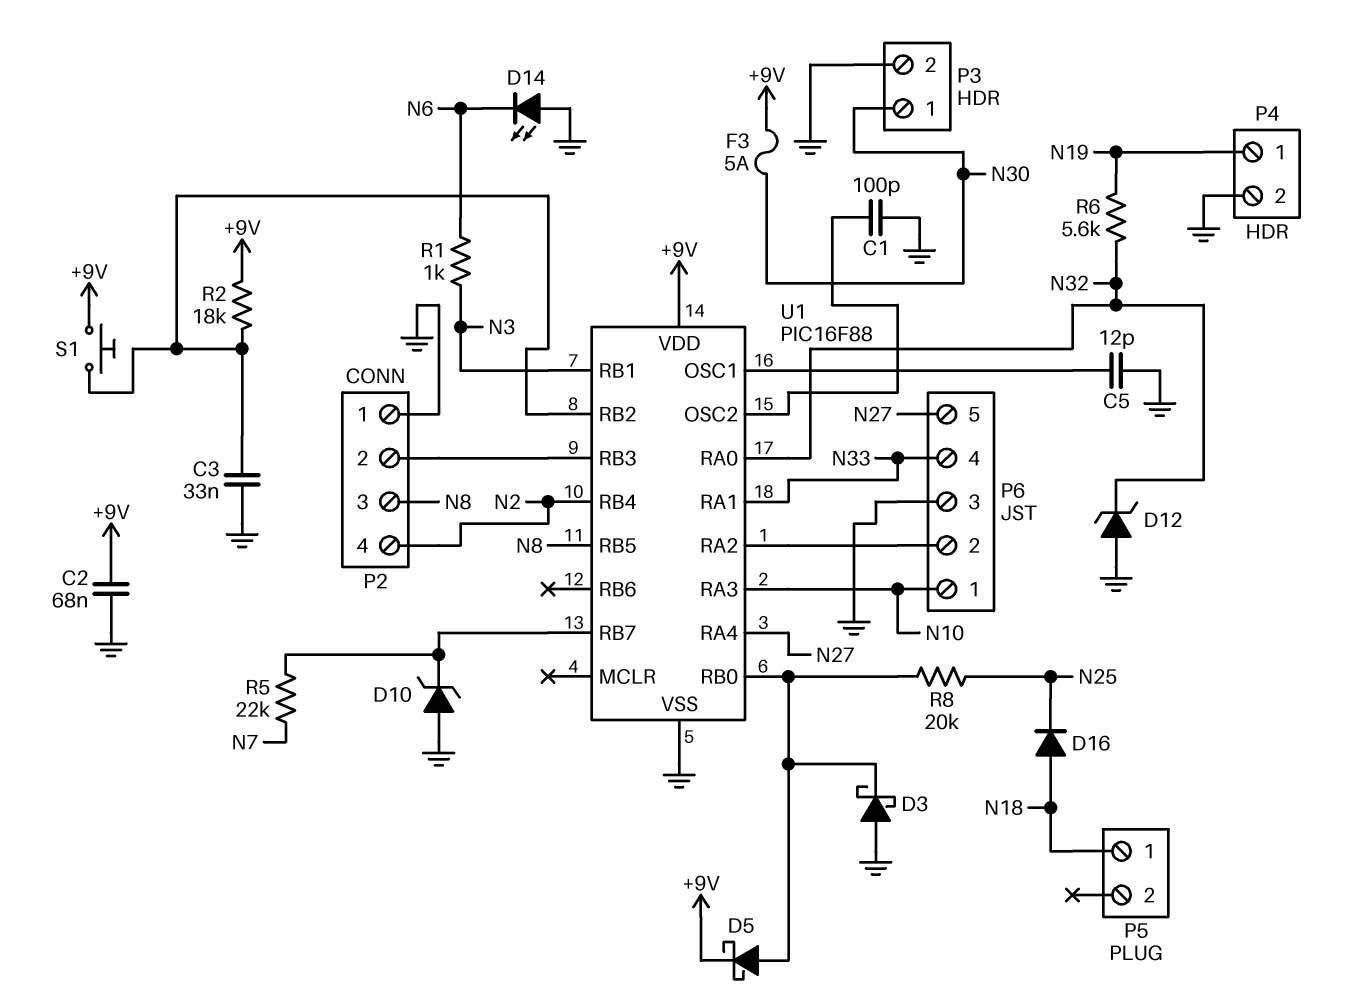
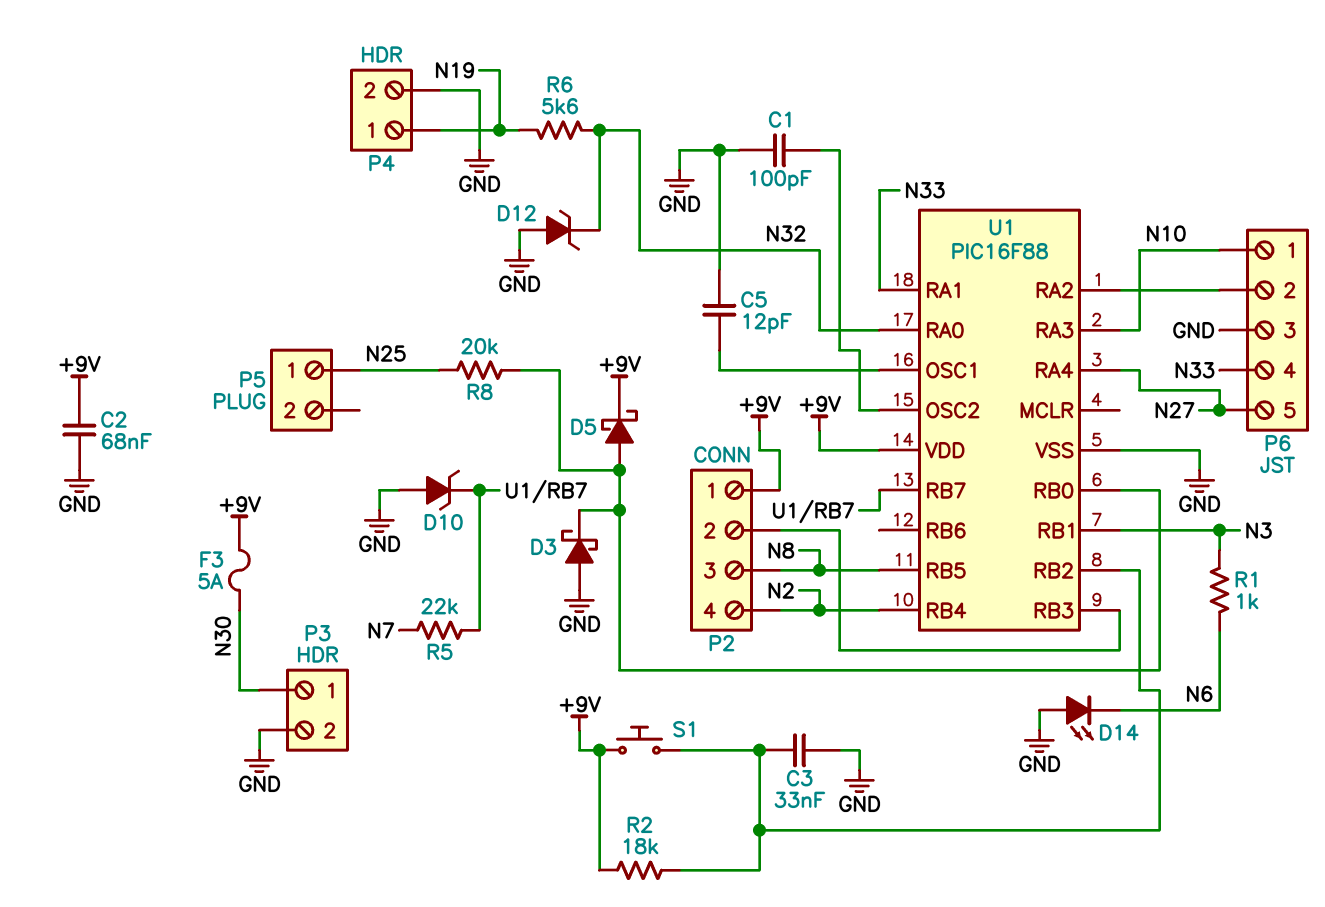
D16: diode (A N18, K N25) -> none
P2 pin 1: GND -> +9V
P5 pin 1: N18 -> N25

